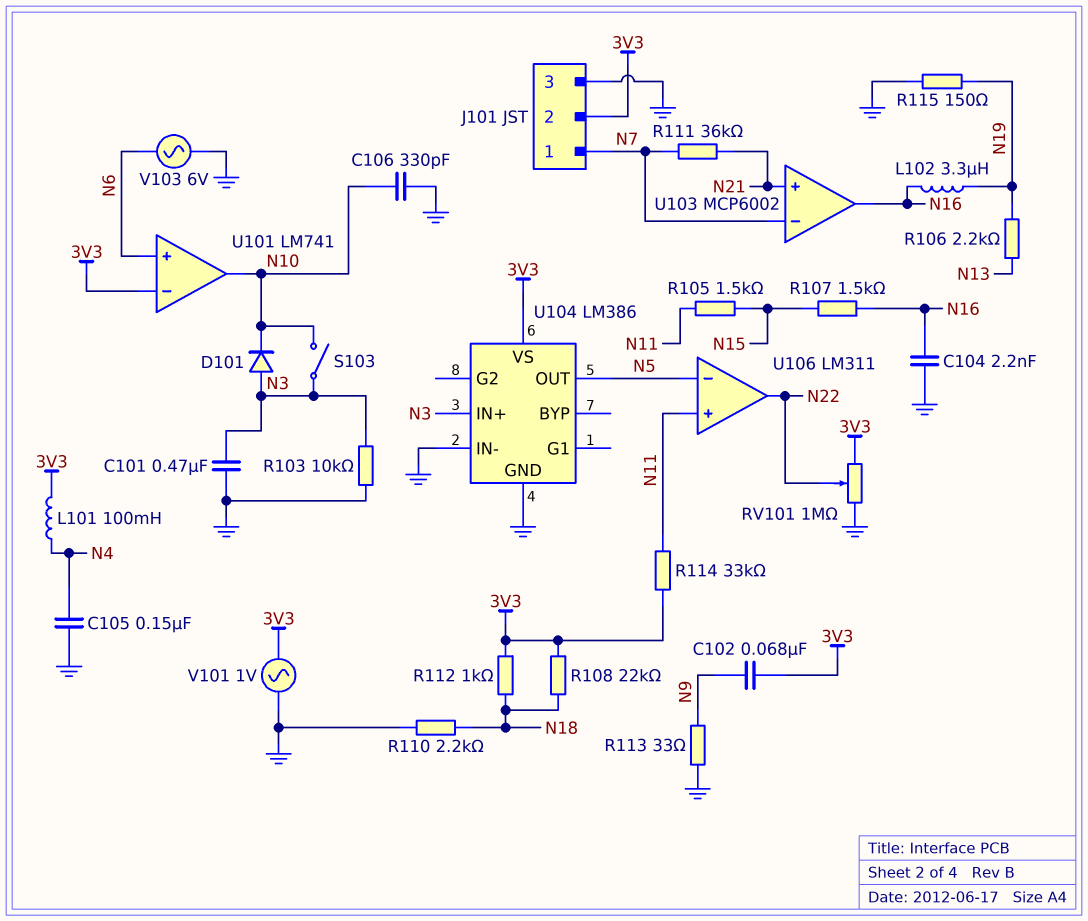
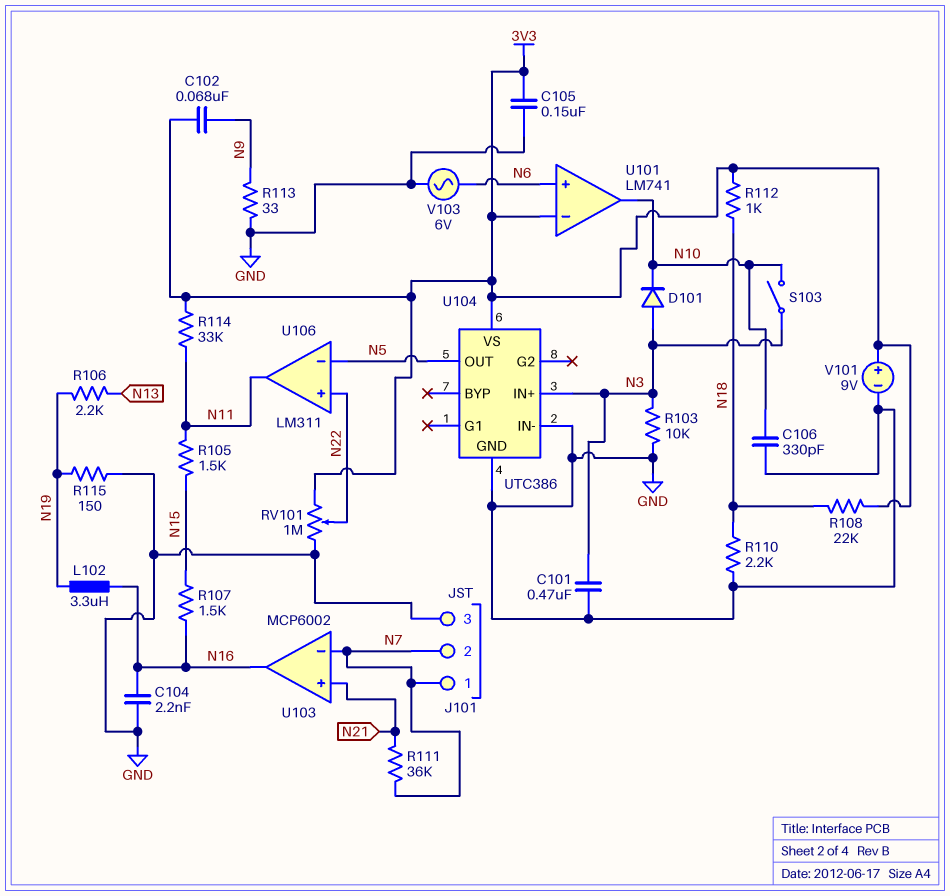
C105: 150nF (GND, N4) -> 150nF (3V3, GND)
J101 pin 2: 3V3 -> N7
L101: 100mH (3V3, N4) -> none
U104: LM386 -> UTC386
U106 pin in+: N11 -> N22
U106 pin out: N22 -> N11
V101: AC 1V (3V3, GND) -> 9V (plus 3V3, minus GND)

